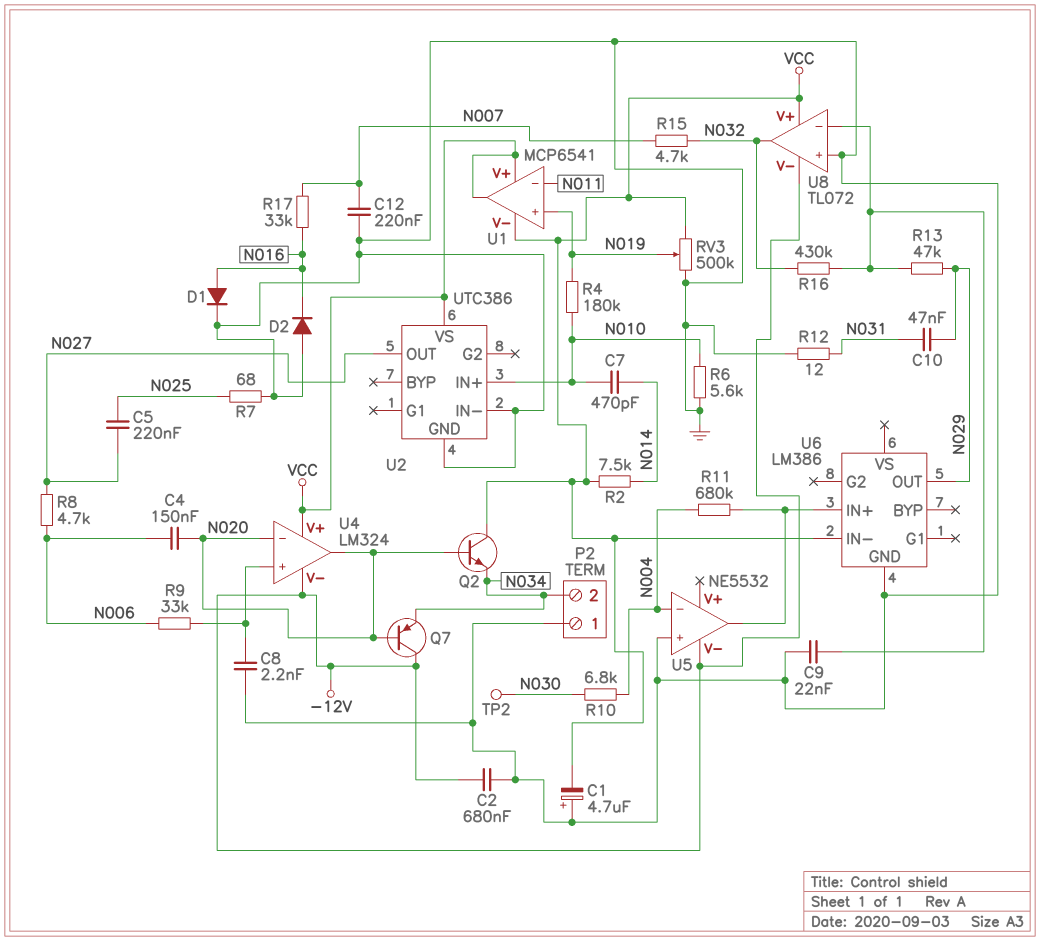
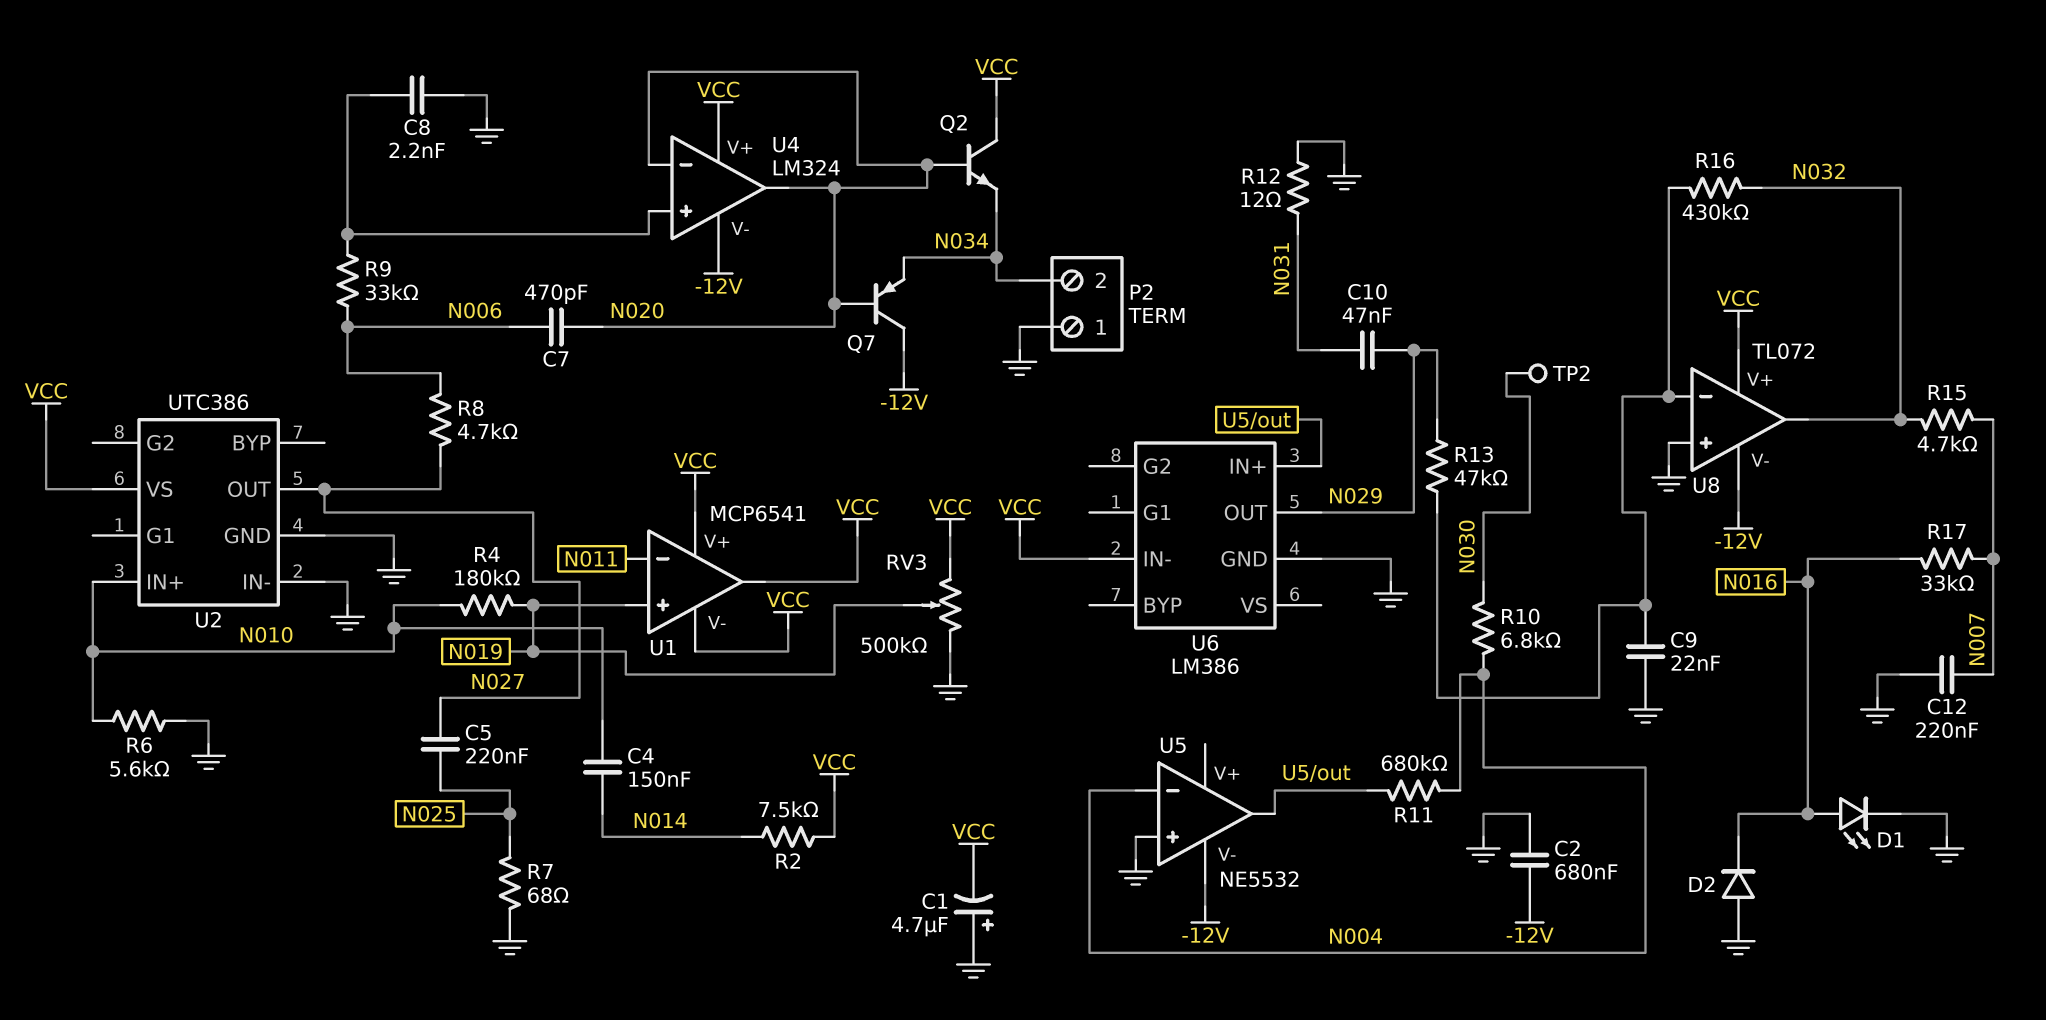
C4: 150nF (N006, N020) -> 150nF (N010, N014)
C7: 470pF (N010, N014) -> 470pF (N006, N020)
D1: diode (A N016, K GND) -> LED (A N016, K GND)

